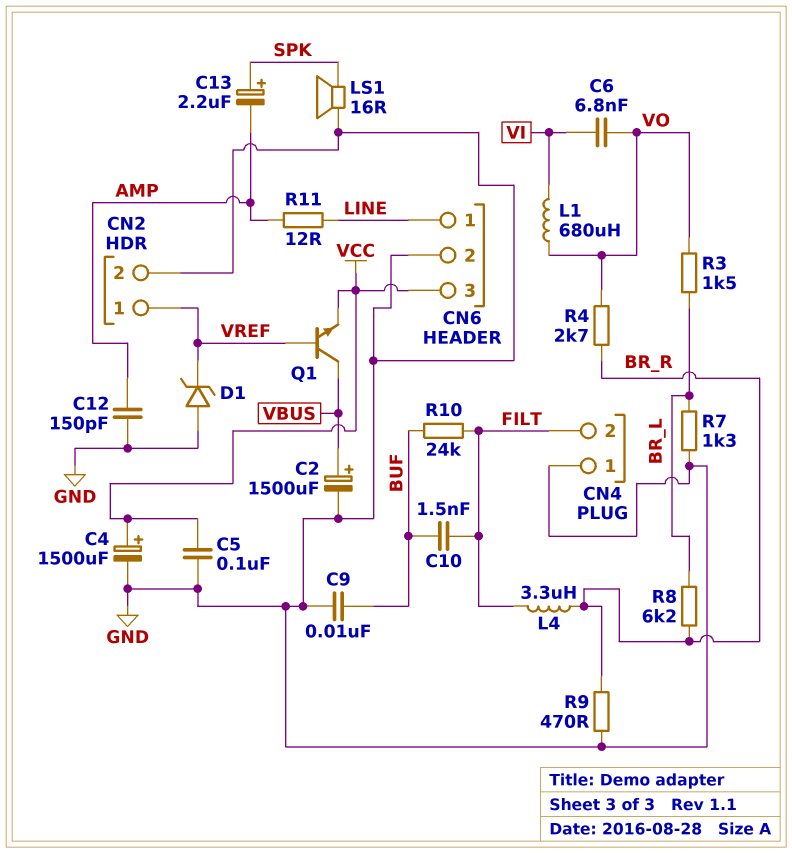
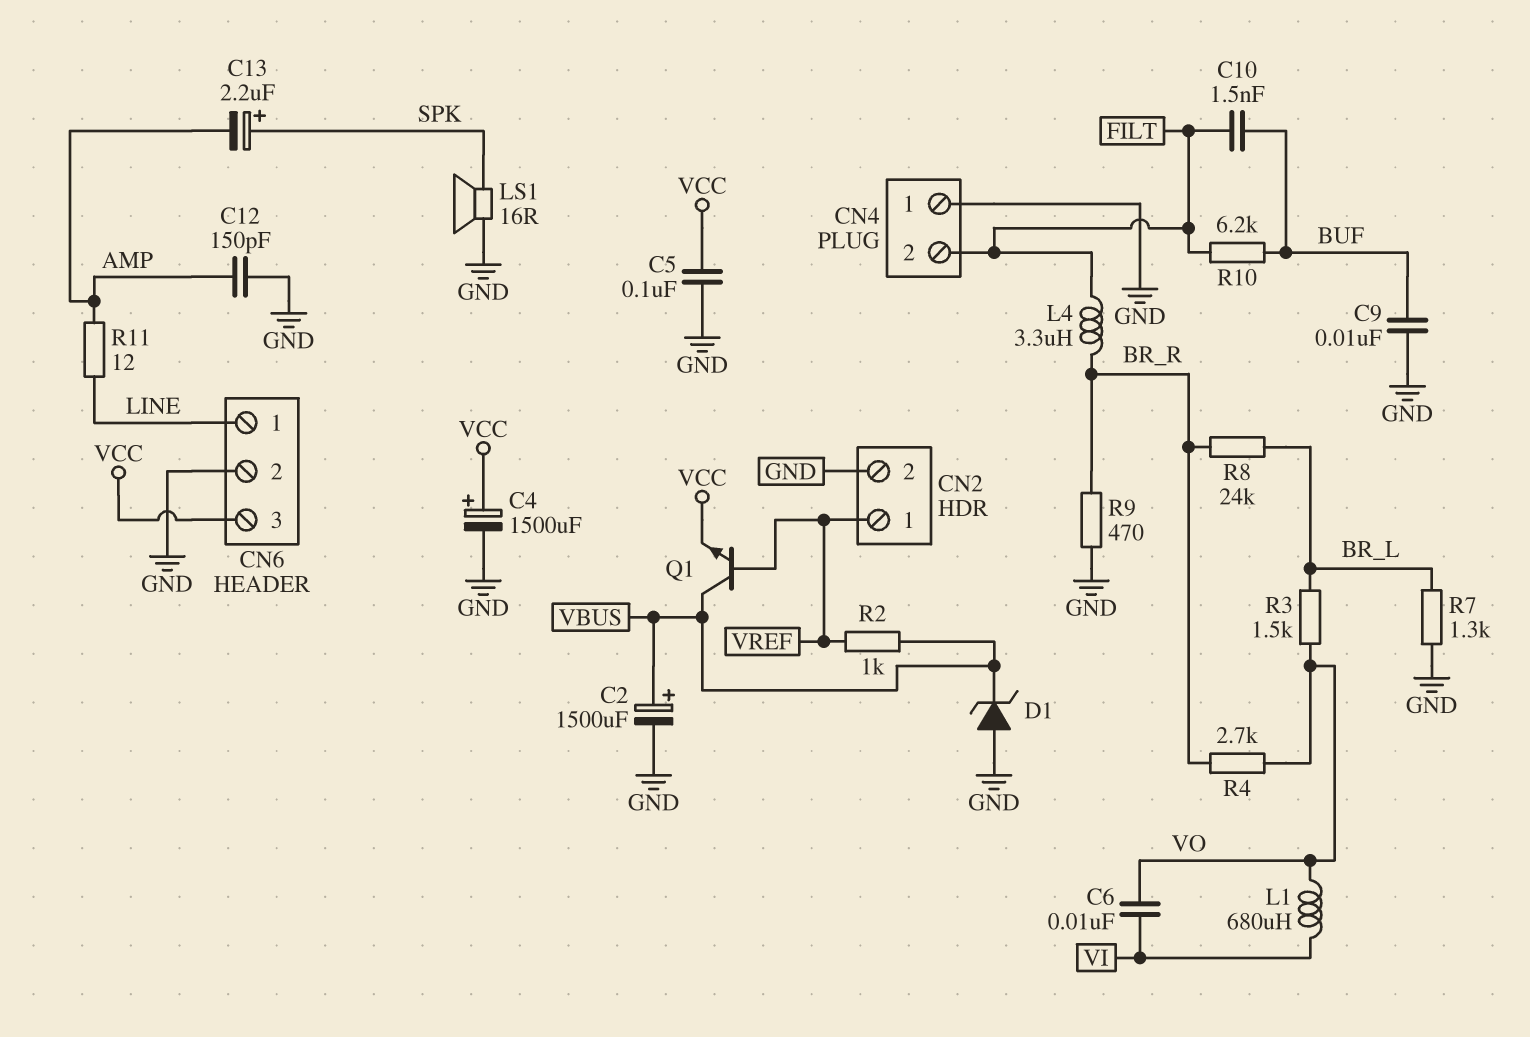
C6: 6.8nF (VI, VO) -> 10nF (VI, VO)
D1: zener (A GND, K VREF) -> zener (A GND, K VBUS)
R2: none -> 1k (VBUS, VREF)
R8: 6.2k (BR_L, BR_R) -> 24k (BR_L, BR_R)
R10: 24k (BUF, FILT) -> 6.2k (BUF, FILT)

